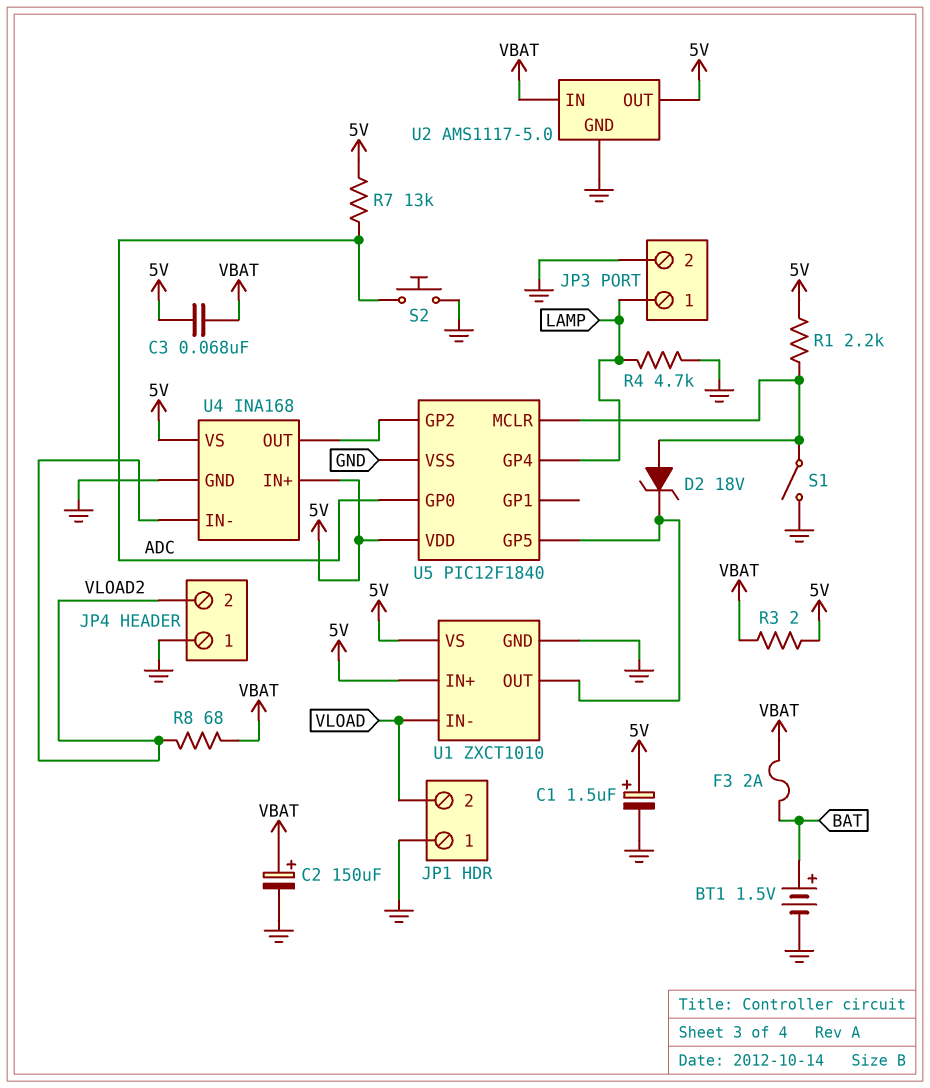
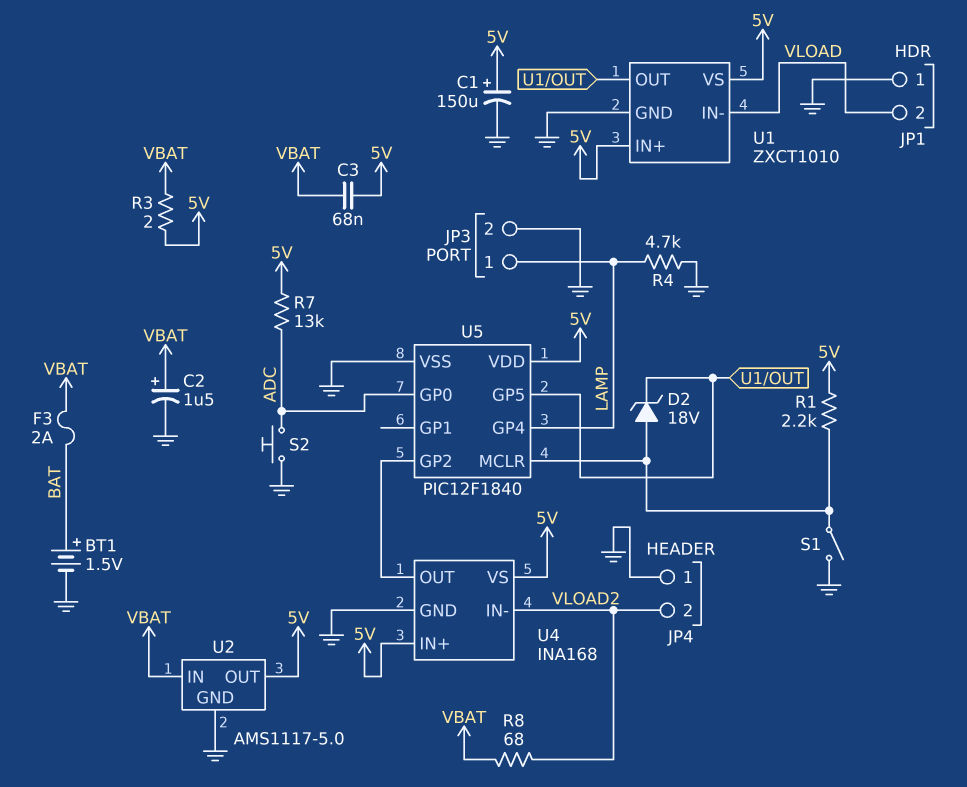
C1: 1.5uF (plus 5V, minus GND) -> 150uF (plus 5V, minus GND)
C2: 150uF (plus VBAT, minus GND) -> 1.5uF (plus VBAT, minus GND)

